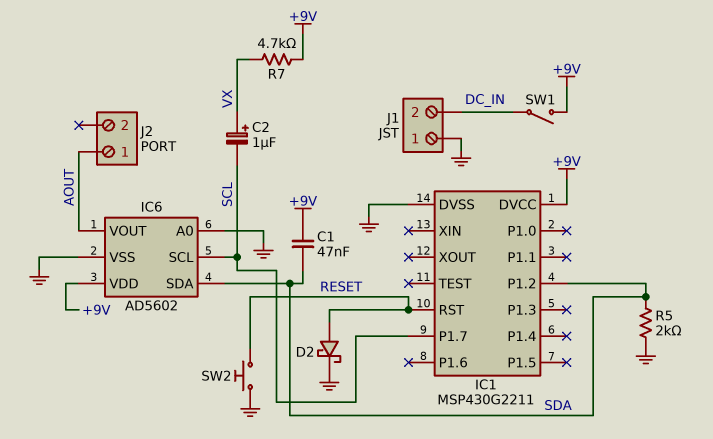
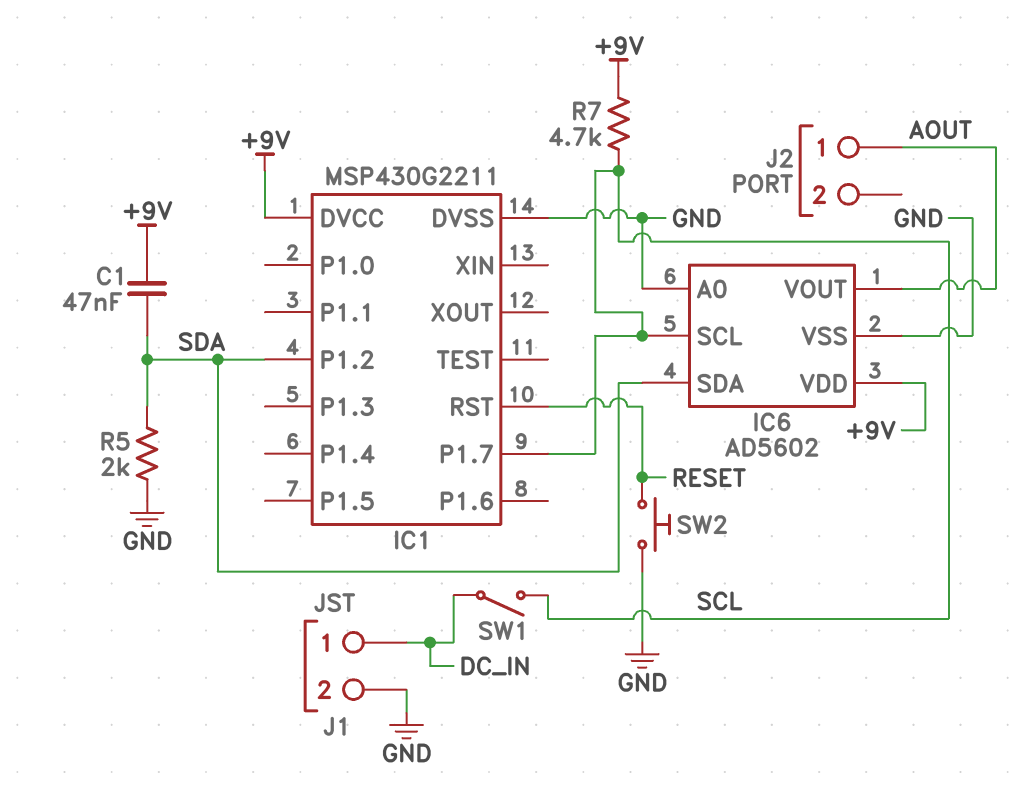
C2: 1uF (plus VX, minus SCL) -> none
D2: schottky (A RESET, K GND) -> none
J1 pin 1: GND -> DC_IN
J1 pin 2: DC_IN -> GND
R7: 4.7k (+9V, VX) -> 4.7k (+9V, SCL)
SW1: switch (+9V, DC_IN) -> switch (DC_IN, SCL)

